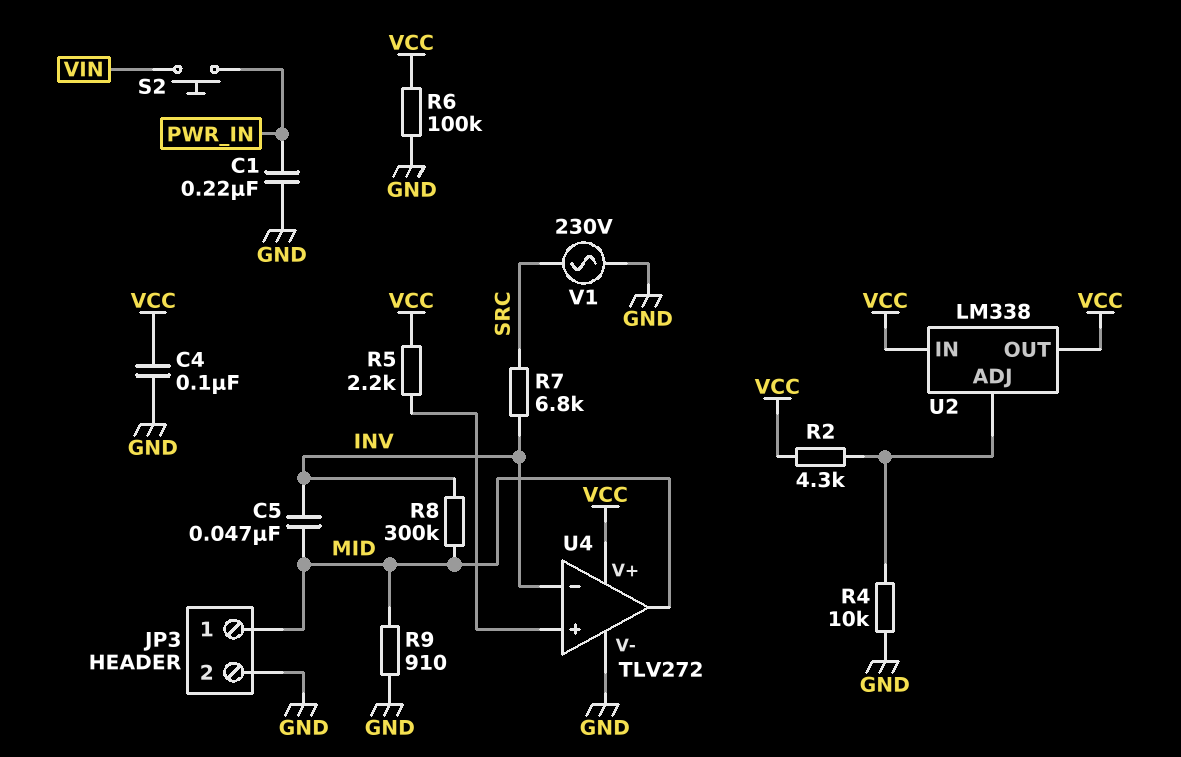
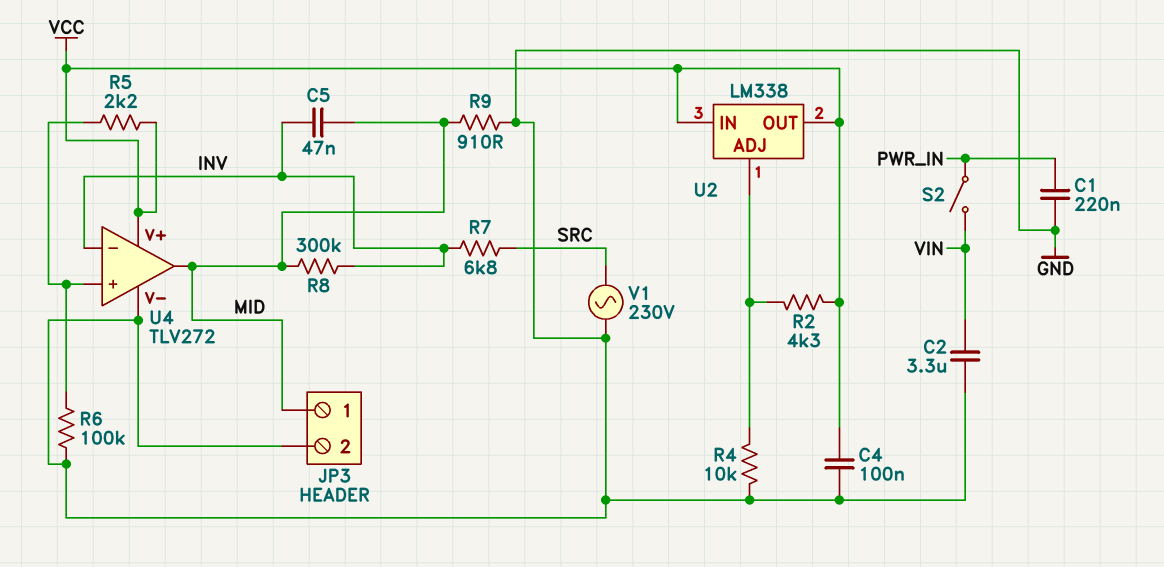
C2: none -> 3.3uF (GND, VIN)
R6: 100k (GND, VCC) -> 100k (GND, U4/in+)
S2: button (PWR_IN, VIN) -> switch (PWR_IN, VIN)

